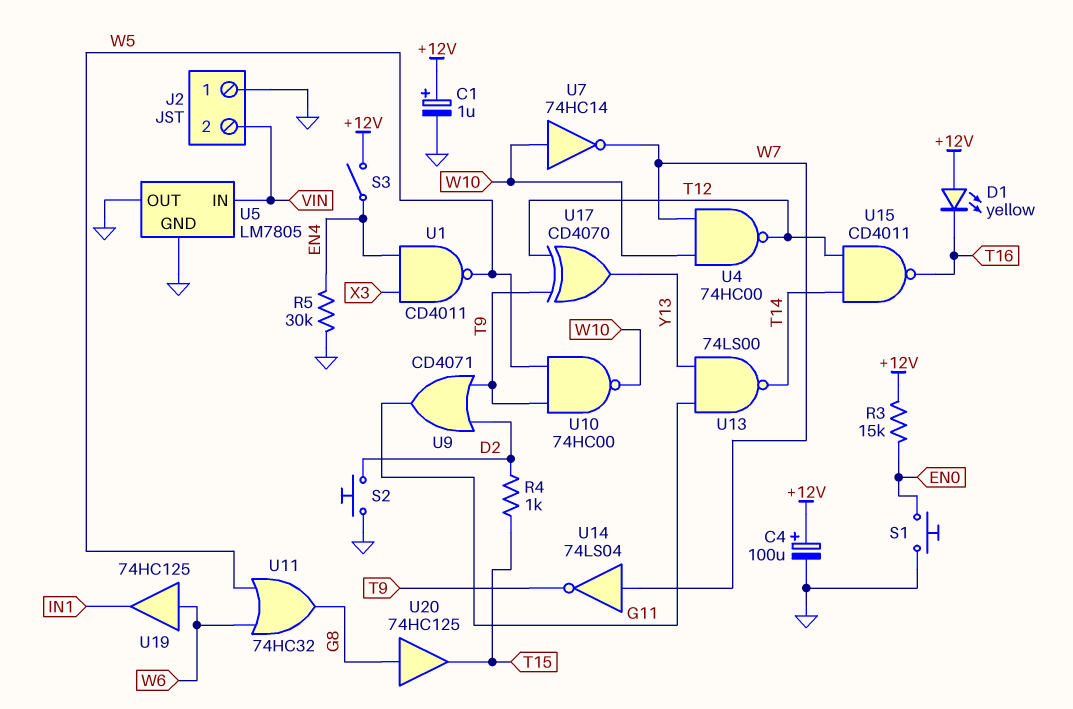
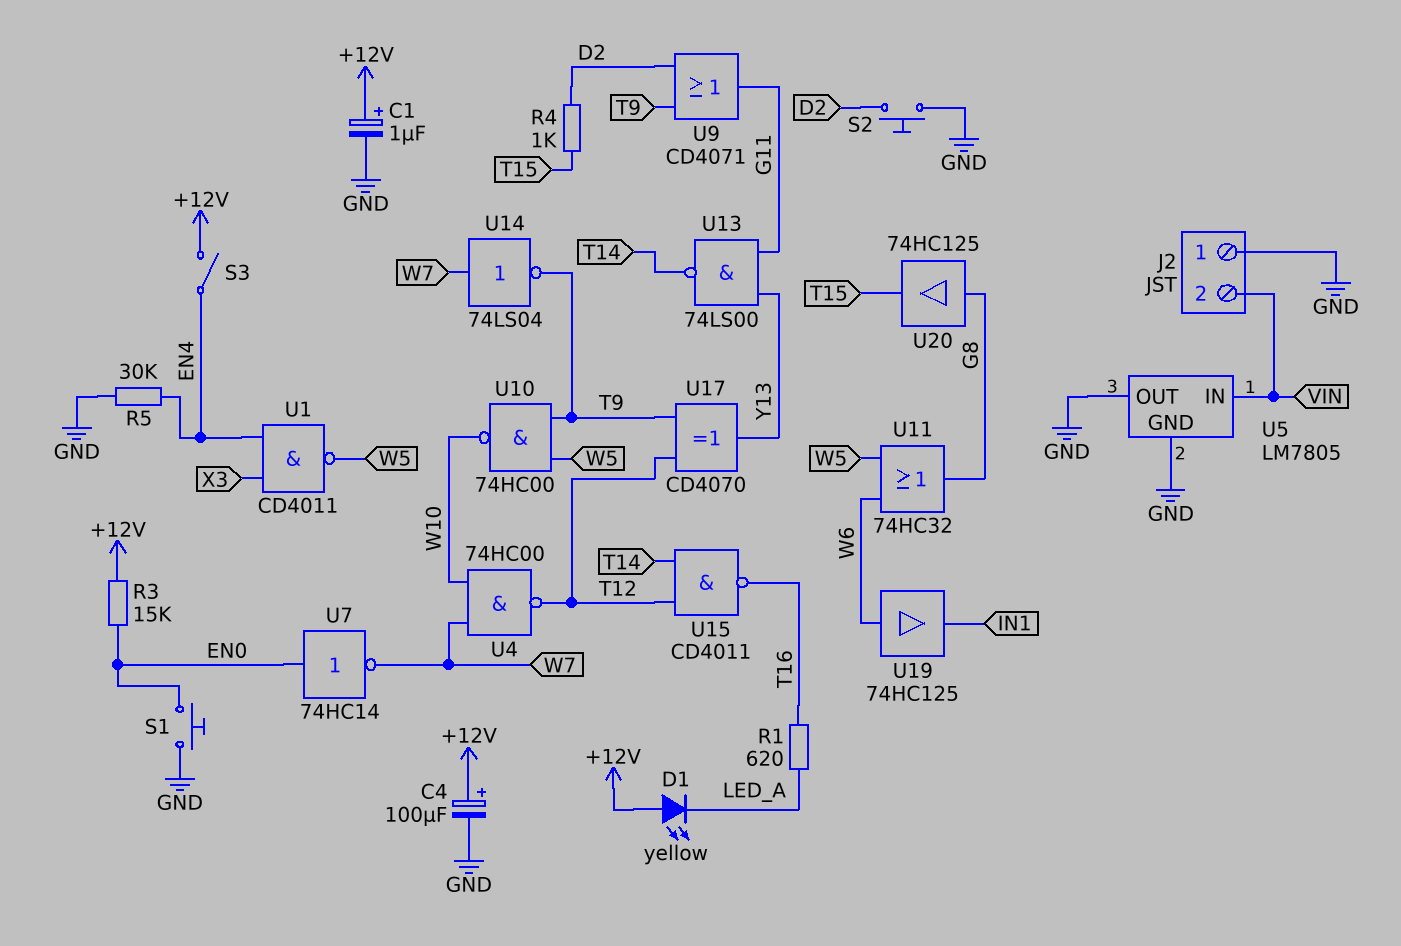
D1: LED yellow (A +12V, K T16) -> LED yellow (A +12V, K LED_A)
R1: none -> 620 (LED_A, T16)
U7: NOT 74HC14 (in W10, out W7) -> NOT 74HC14 (in EN0, out W7)

